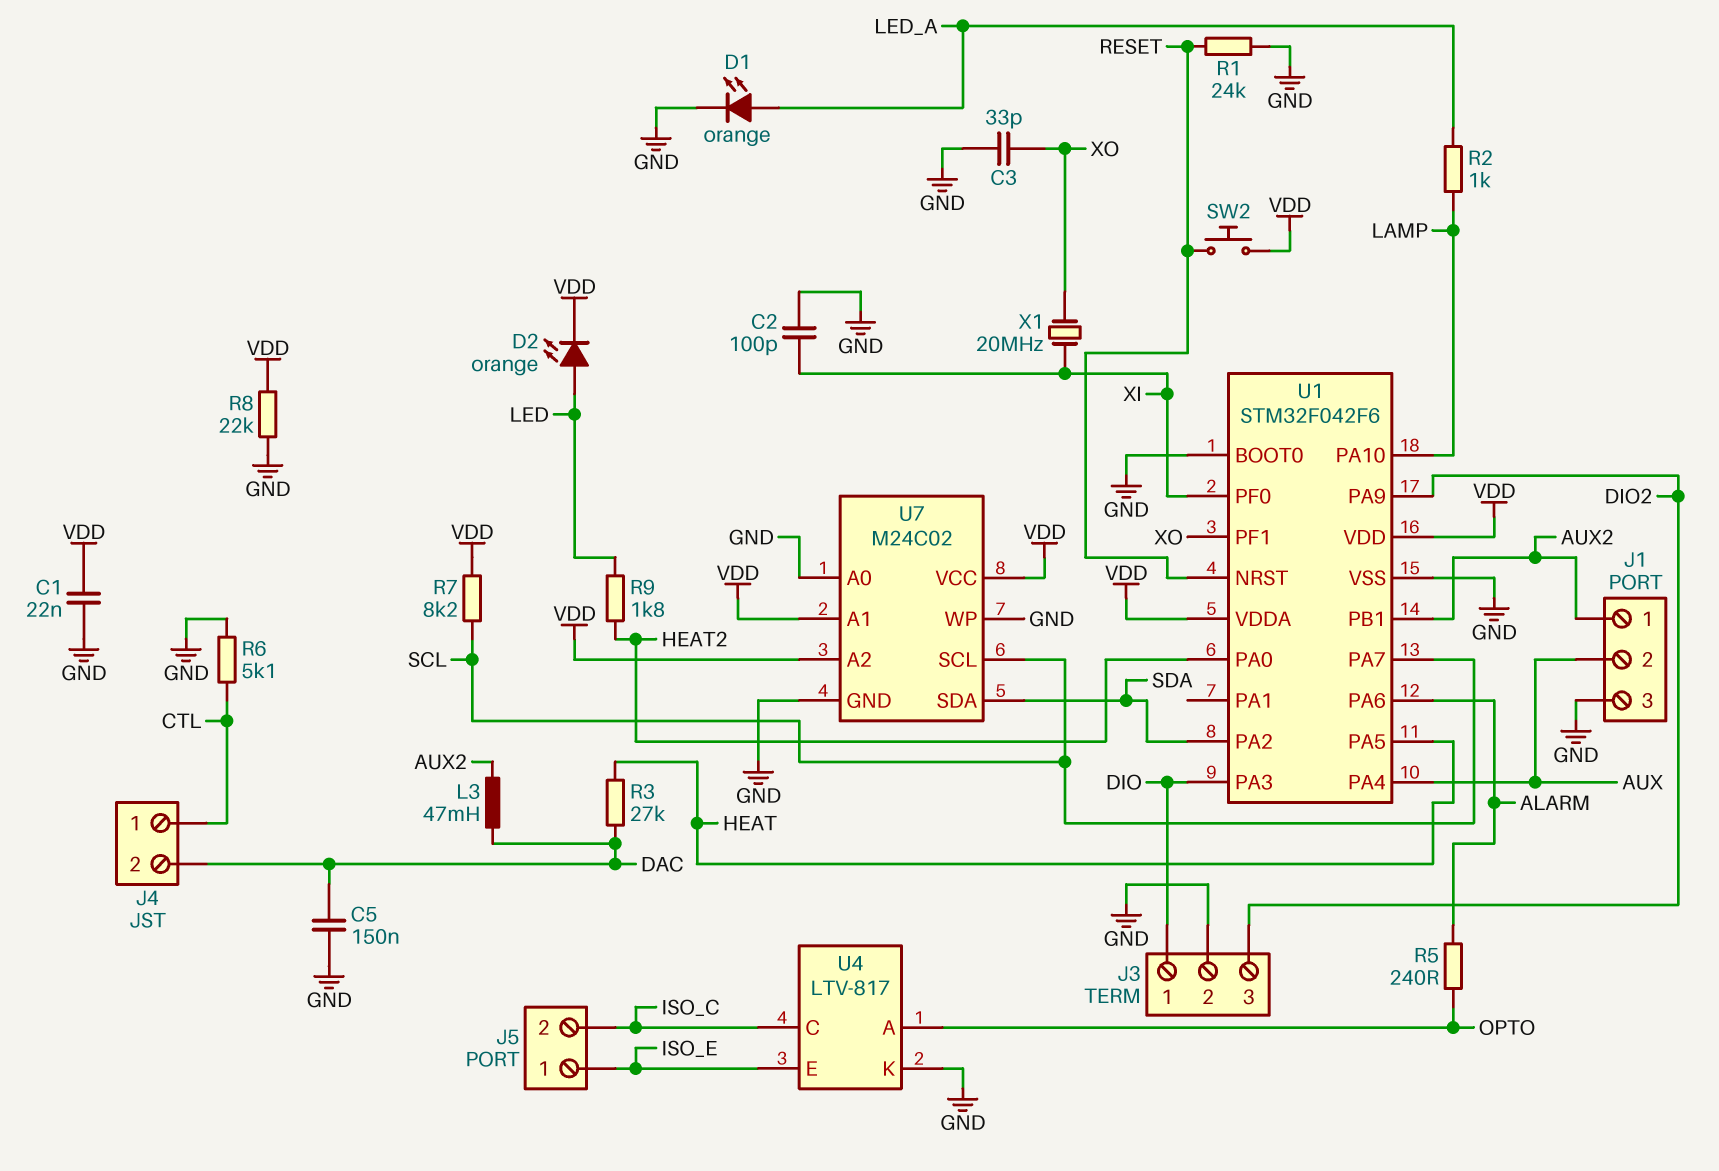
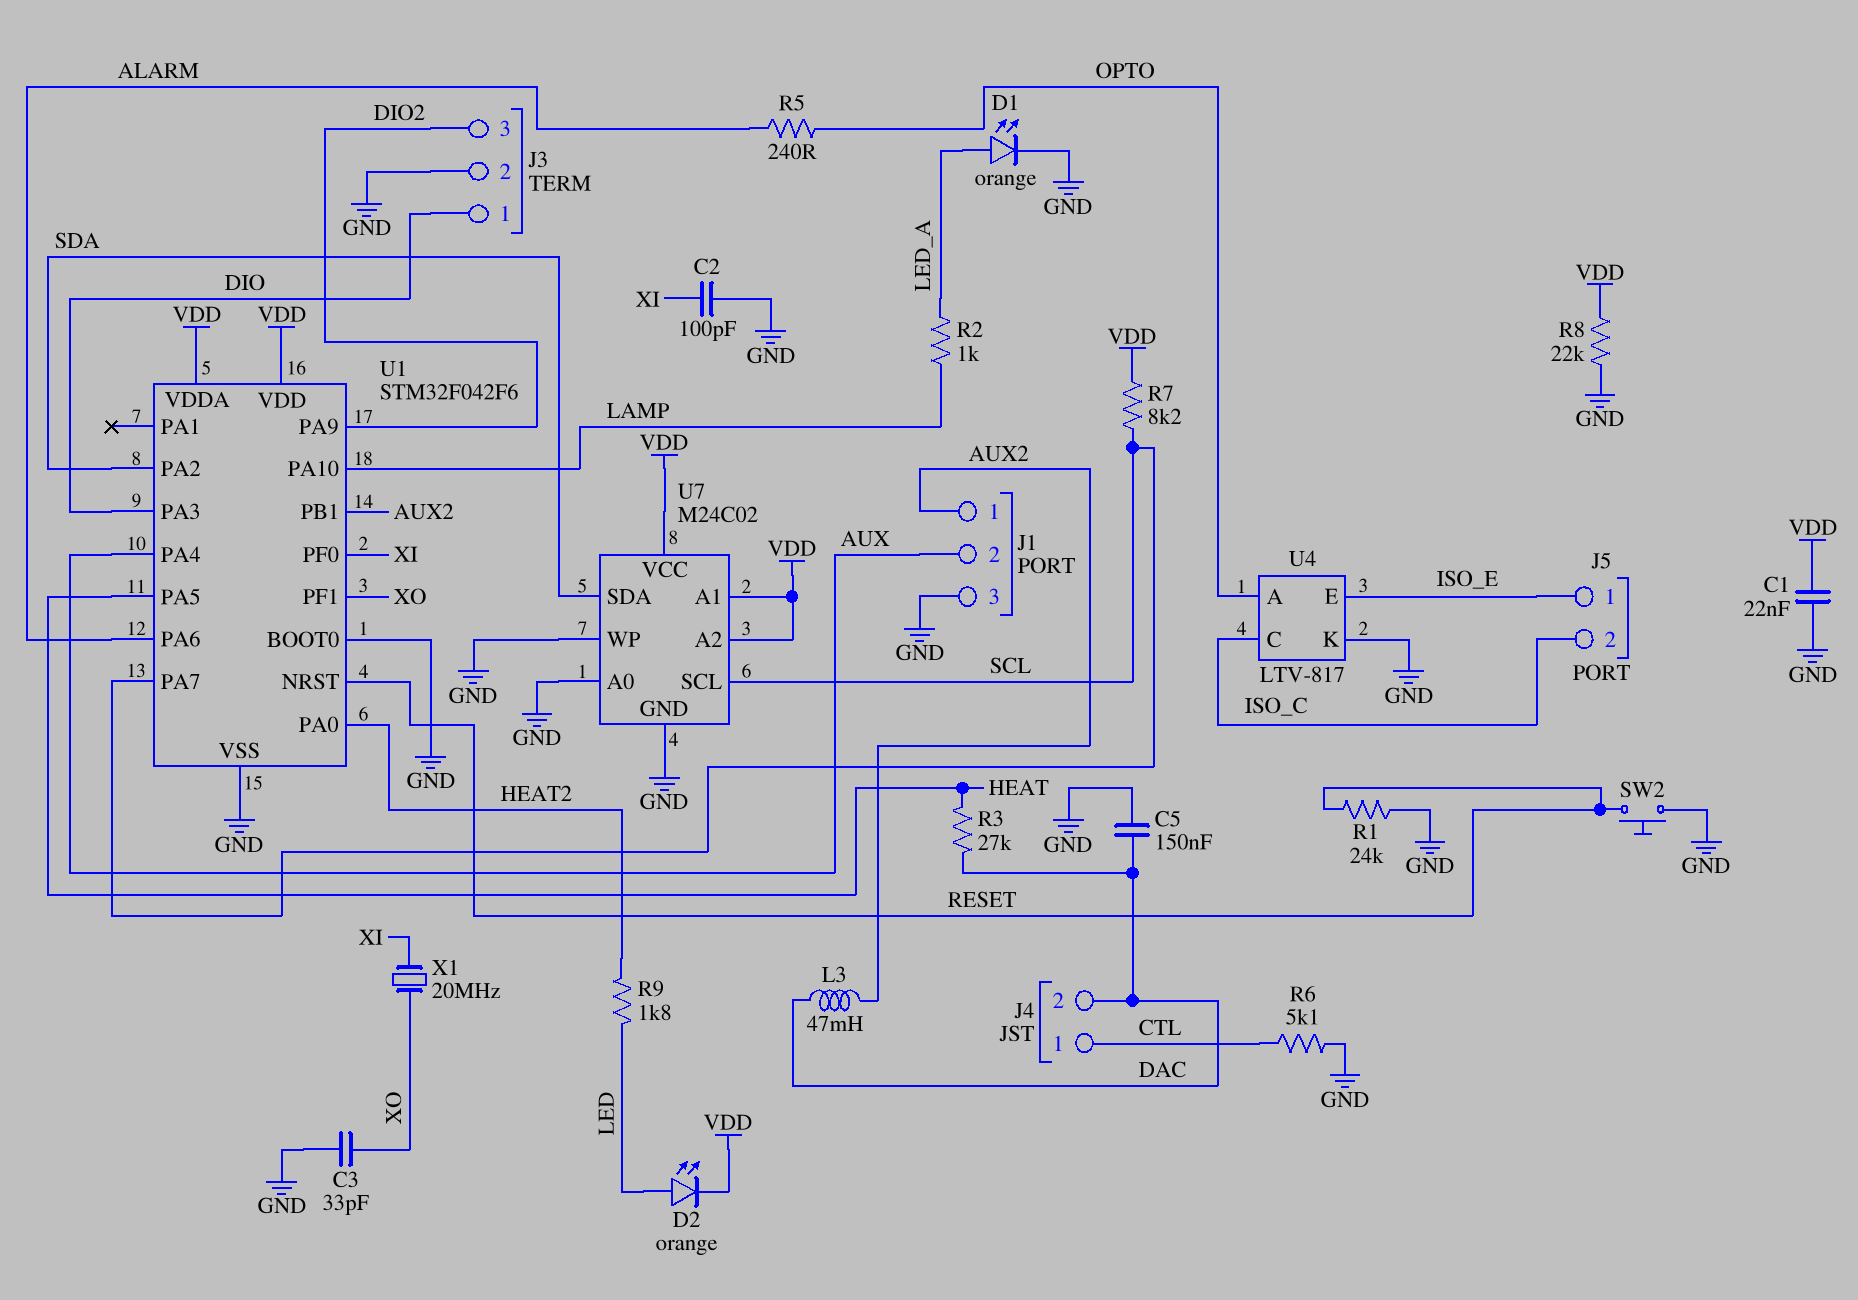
SW2: button (RESET, VDD) -> button (GND, RESET)

